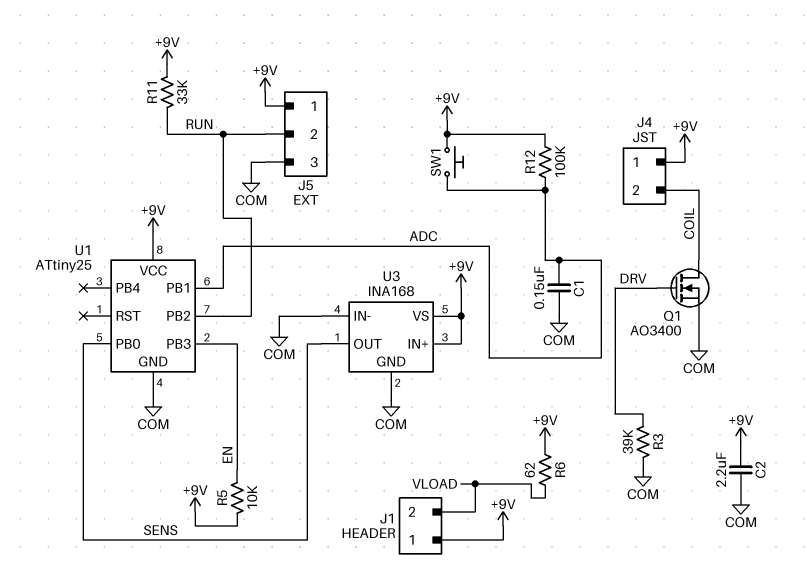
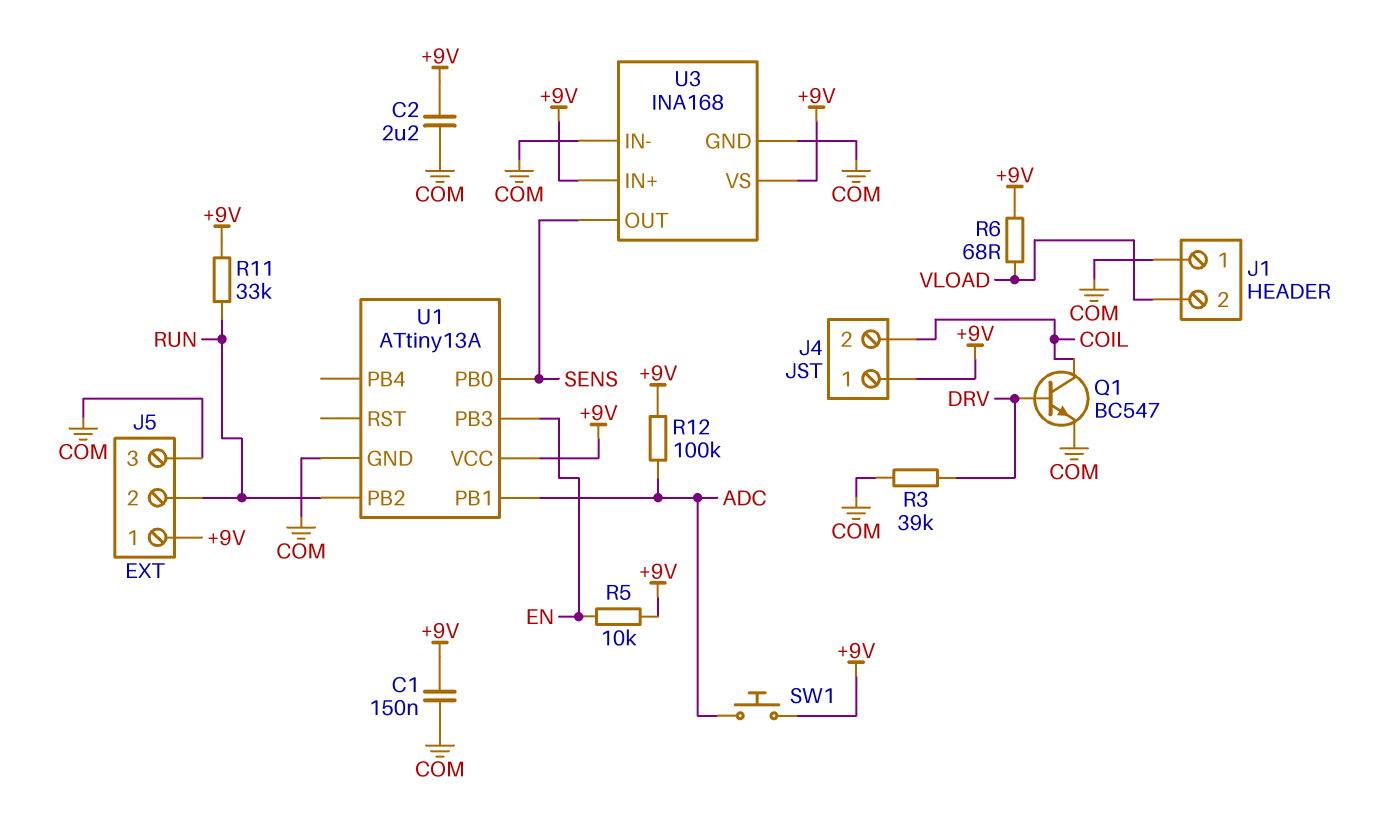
C1: 150nF (ADC, COM) -> 150nF (+9V, COM)
J1 pin 1: +9V -> COM
Q1: NMOS AO3400 (G DRV, D COIL, S COM) -> NPN BC547 (B DRV, C COIL, E COM)
R6: 62 (+9V, VLOAD) -> 68 (+9V, VLOAD)
U1: ATtiny25 -> ATtiny13A

